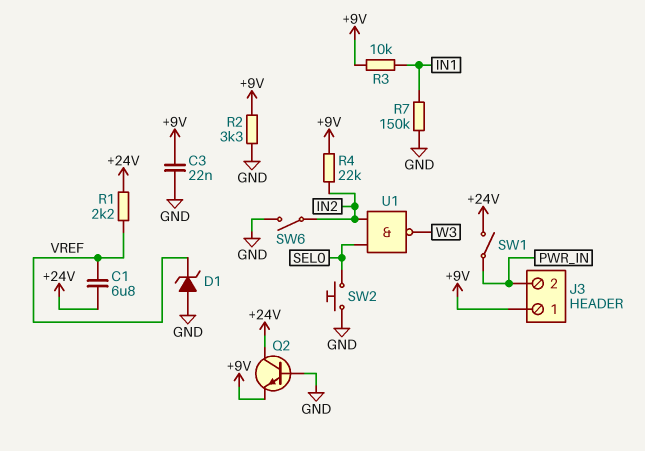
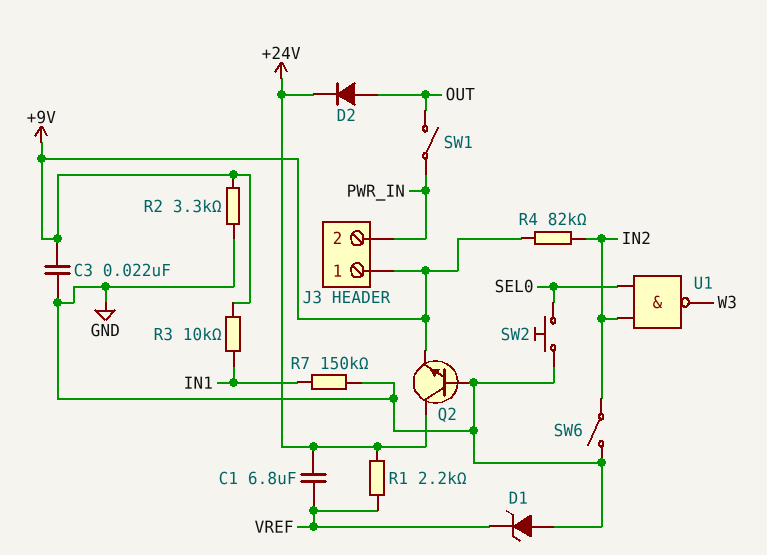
D2: none -> diode (A OUT, K +24V)
R4: 22k (+9V, IN2) -> 82k (+9V, IN2)
SW1: switch (+24V, PWR_IN) -> switch (OUT, PWR_IN)

